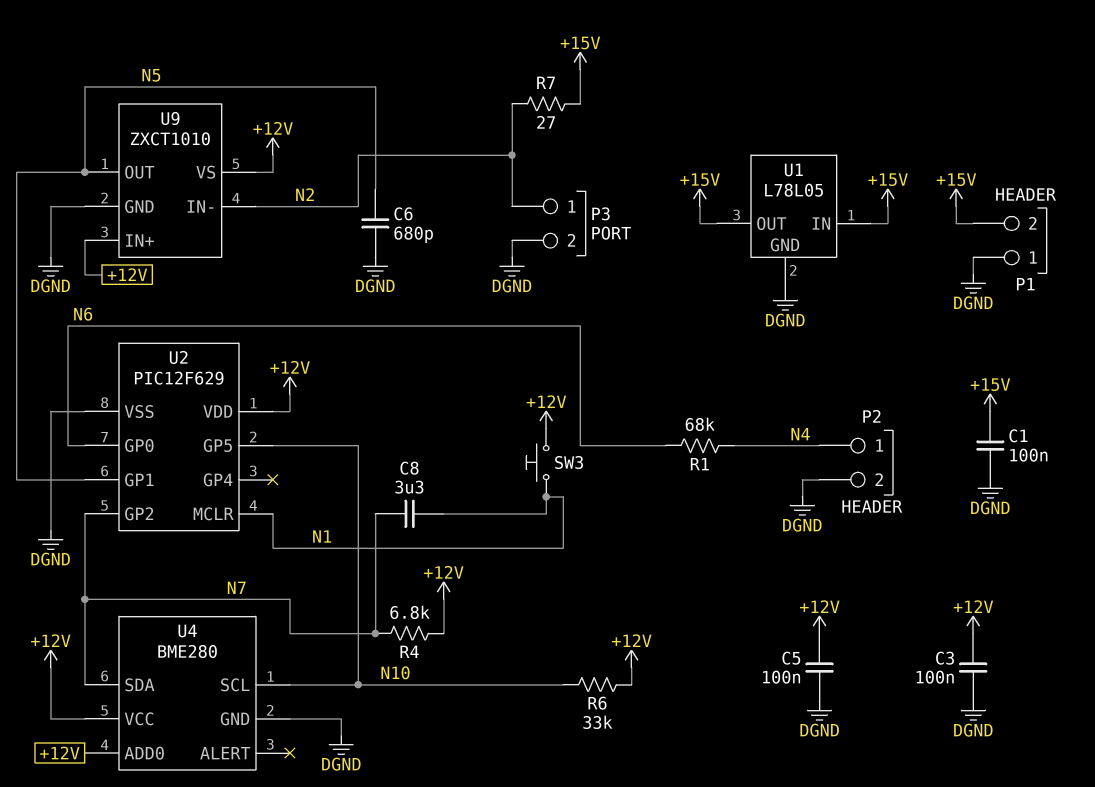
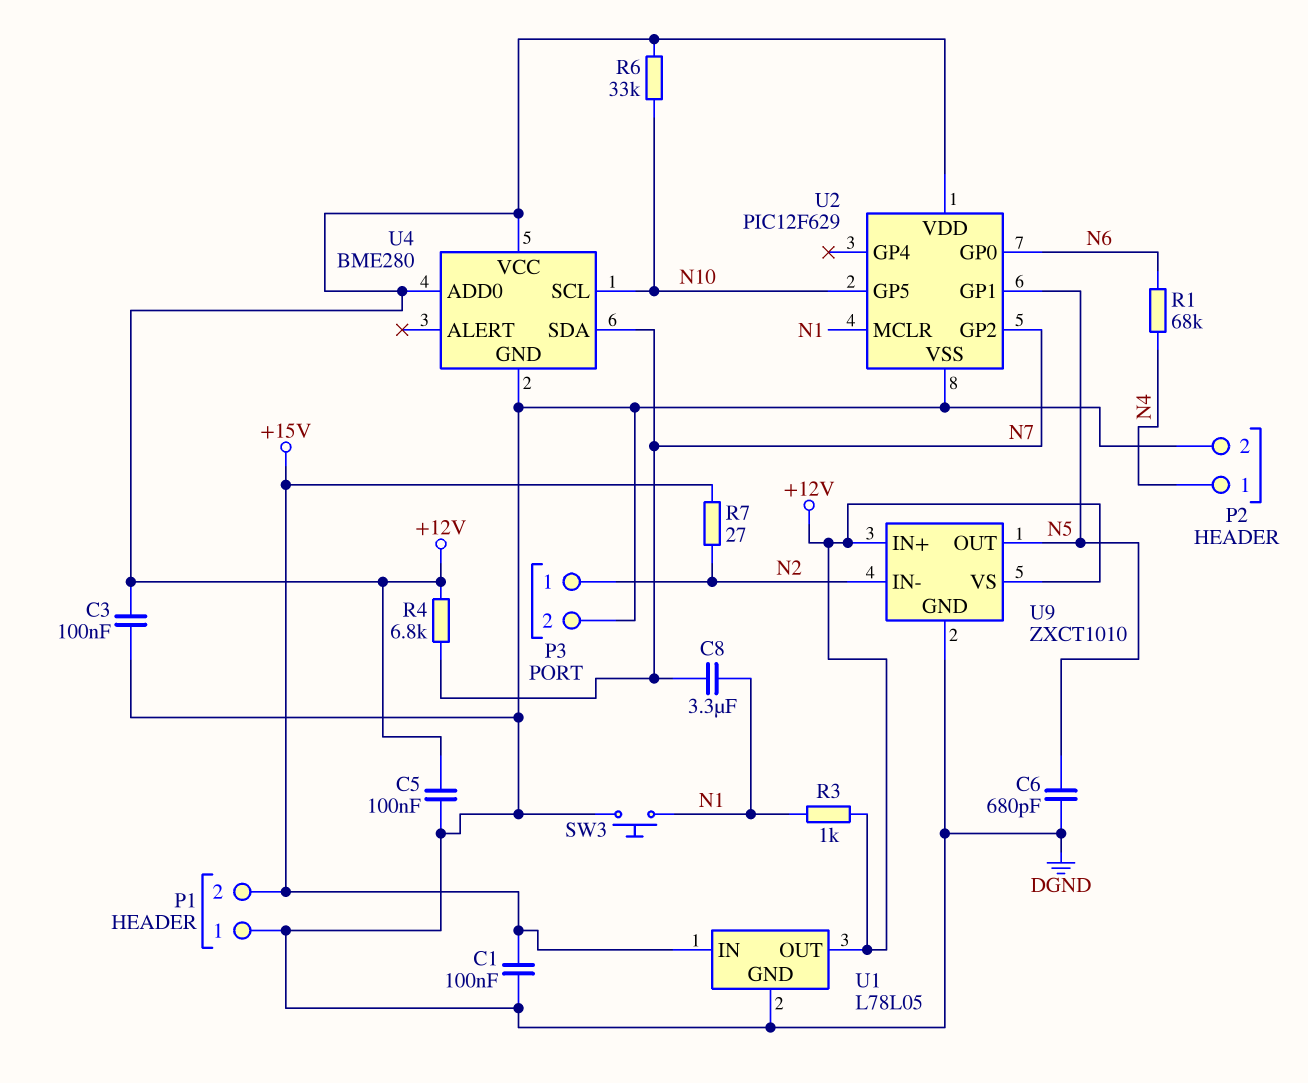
R3: none -> 1k (+12V, N1)
SW3: button (+12V, N1) -> button (DGND, N1)
U1 pin OUT: +15V -> +12V

